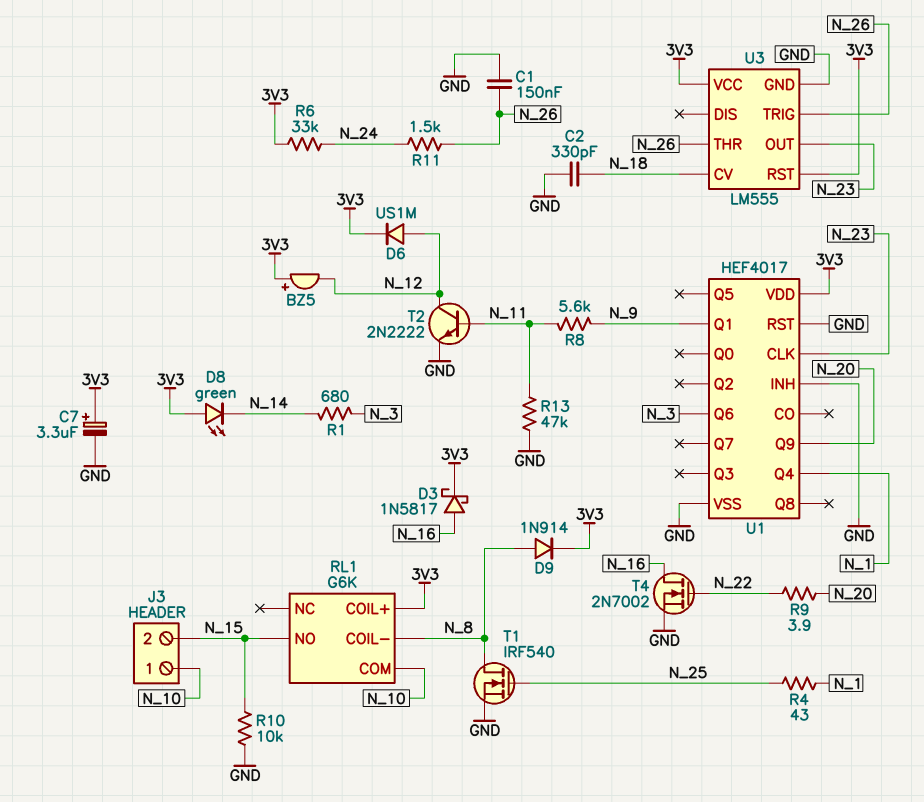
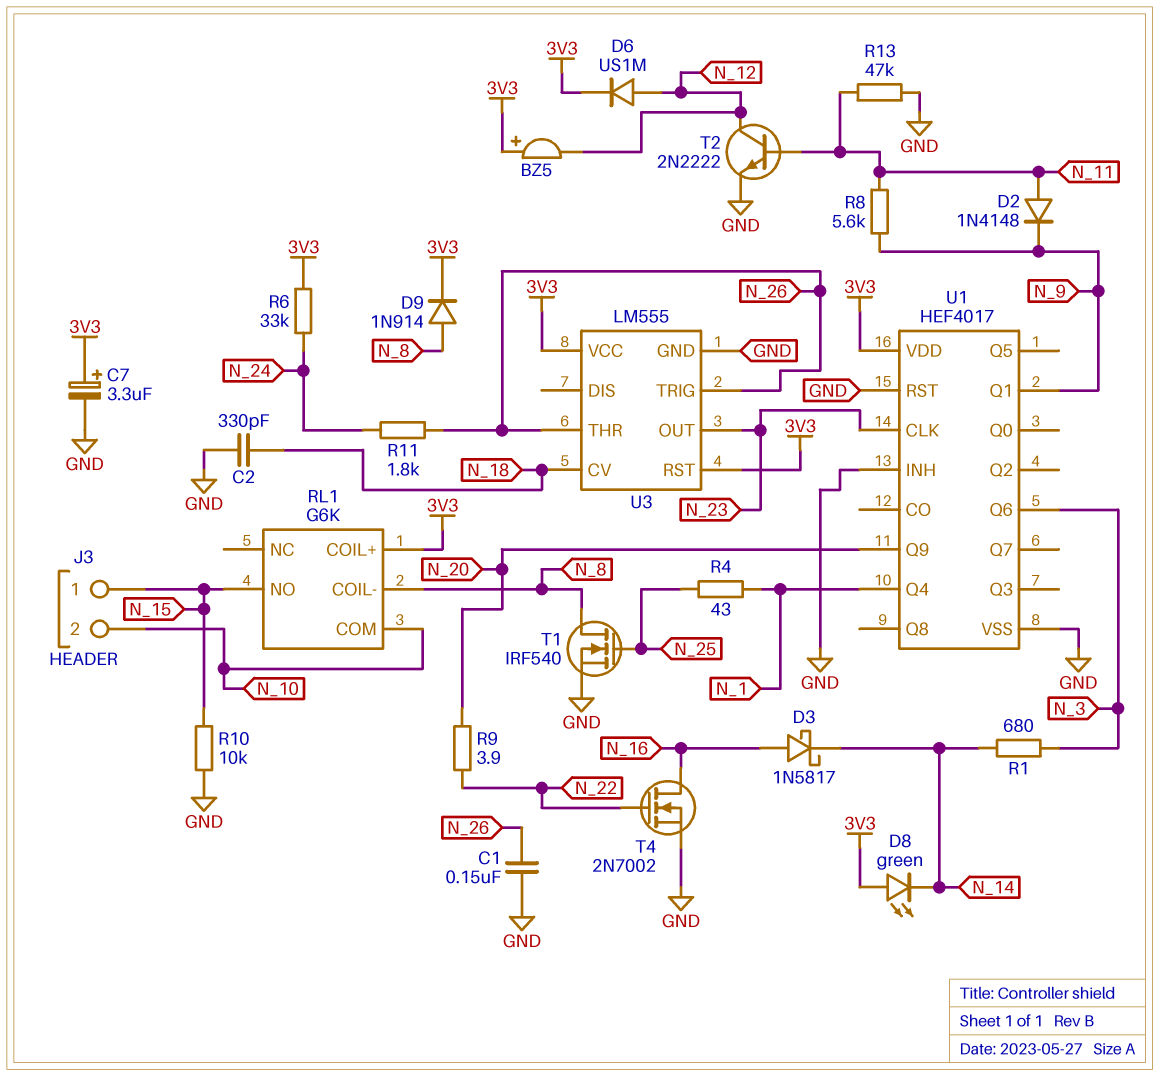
D2: none -> diode 1N4148 (A N_11, K N_9)
D3: schottky 1N5817 (A N_16, K 3V3) -> schottky 1N5817 (A N_16, K N_14)
J3 pin 1: N_10 -> N_15
J3 pin 2: N_15 -> N_10
R11: 1.5k (N_24, N_26) -> 1.8k (N_24, N_26)

